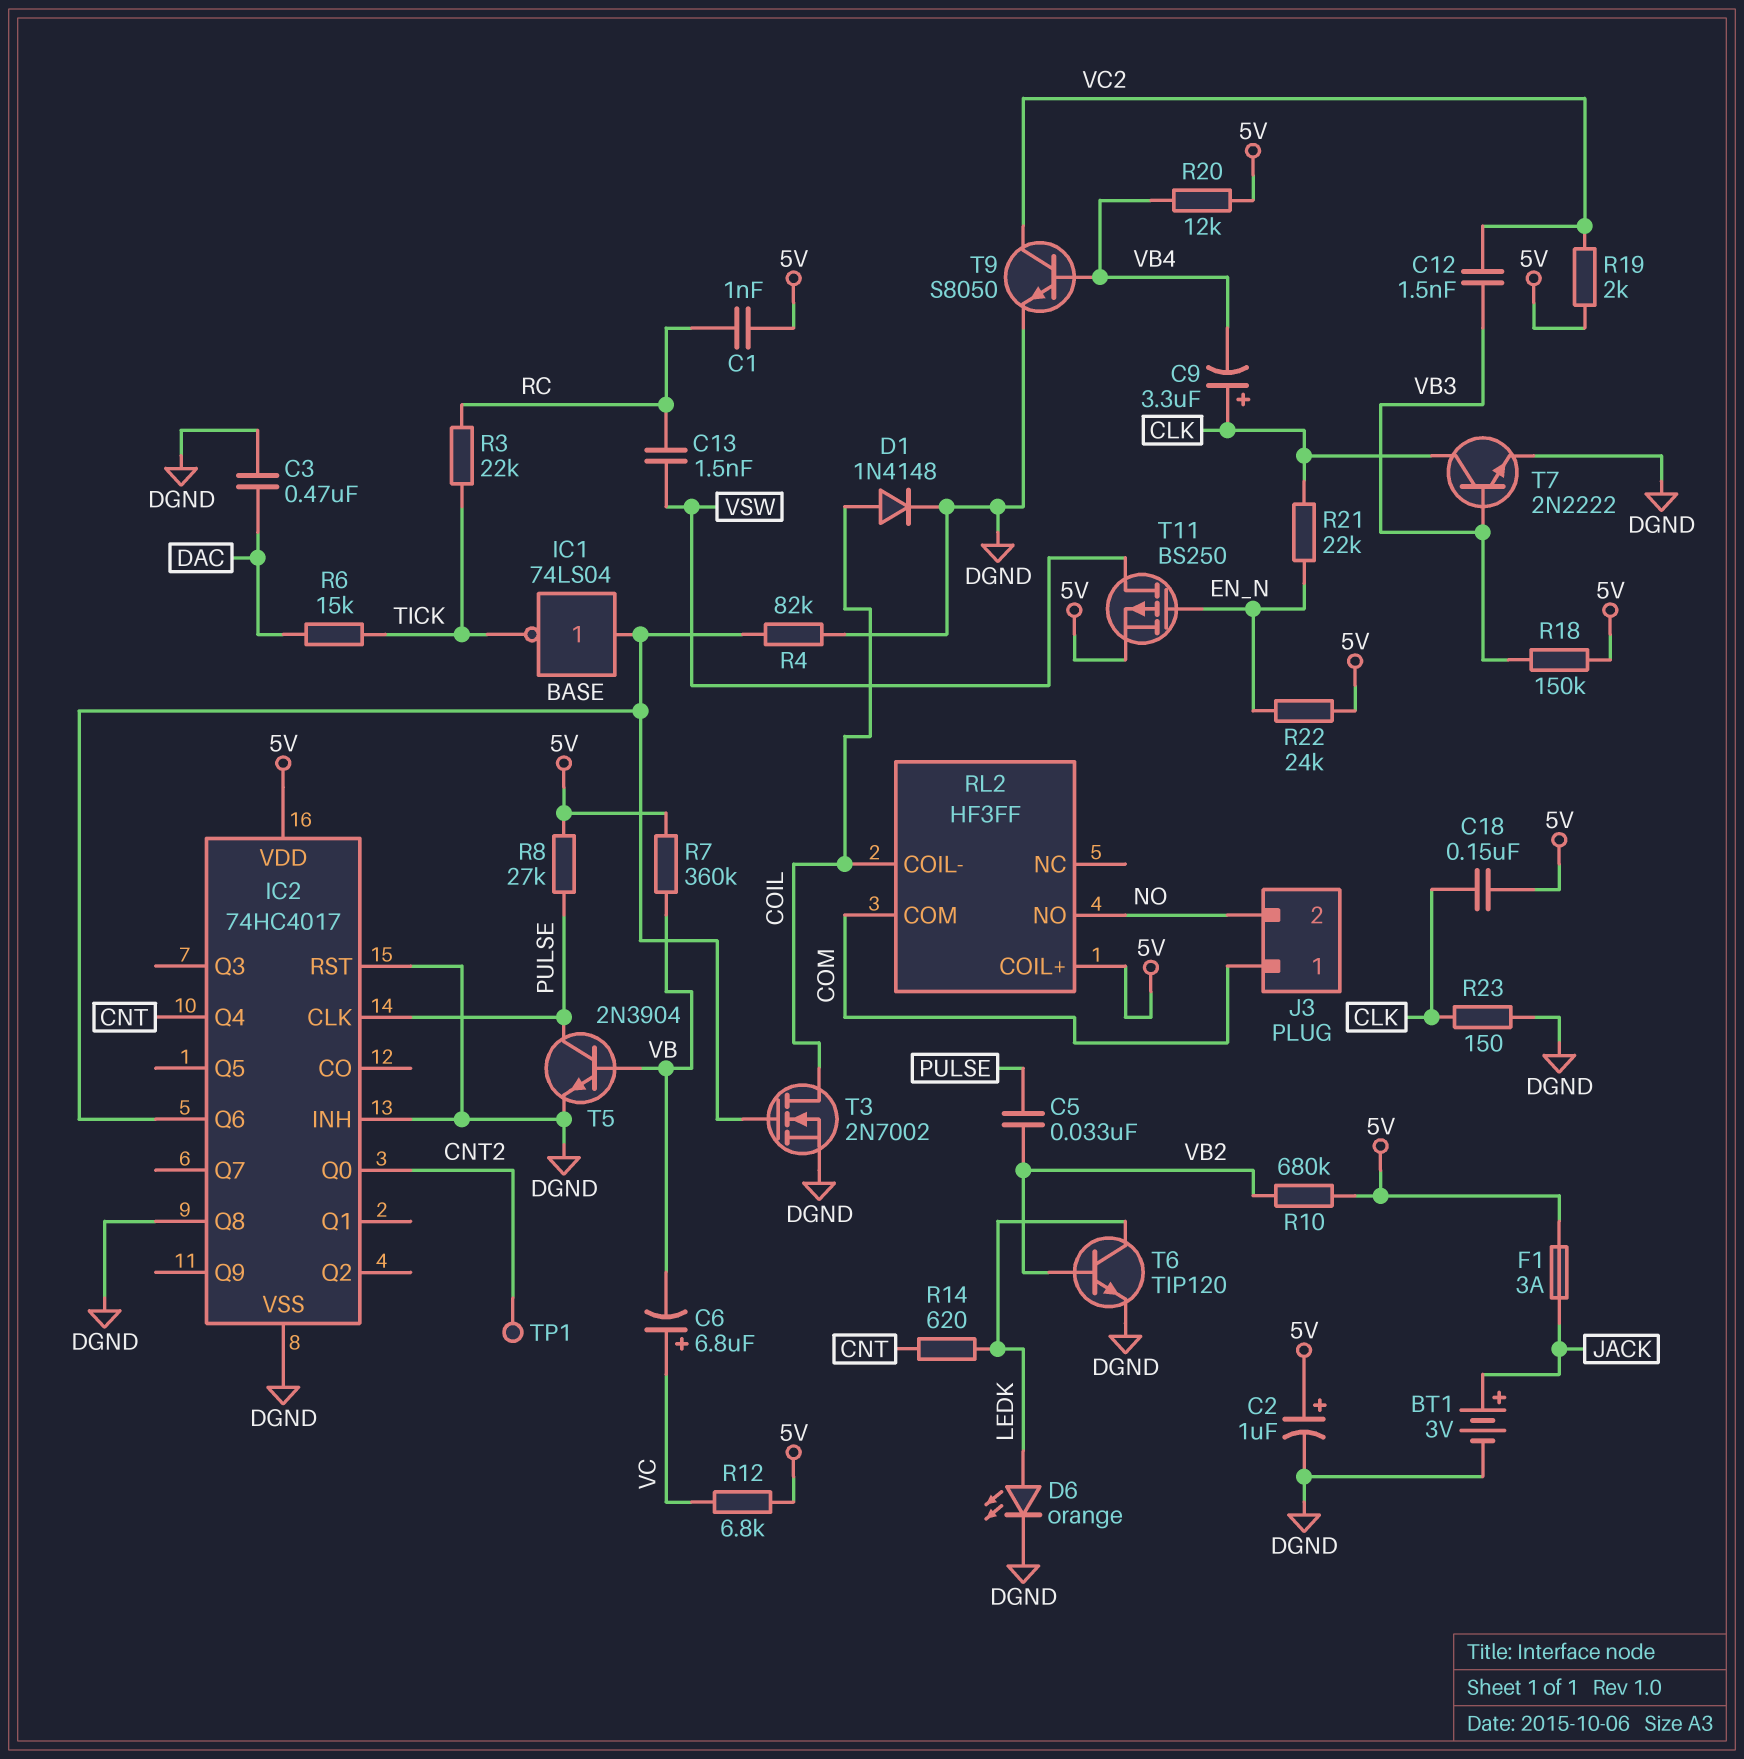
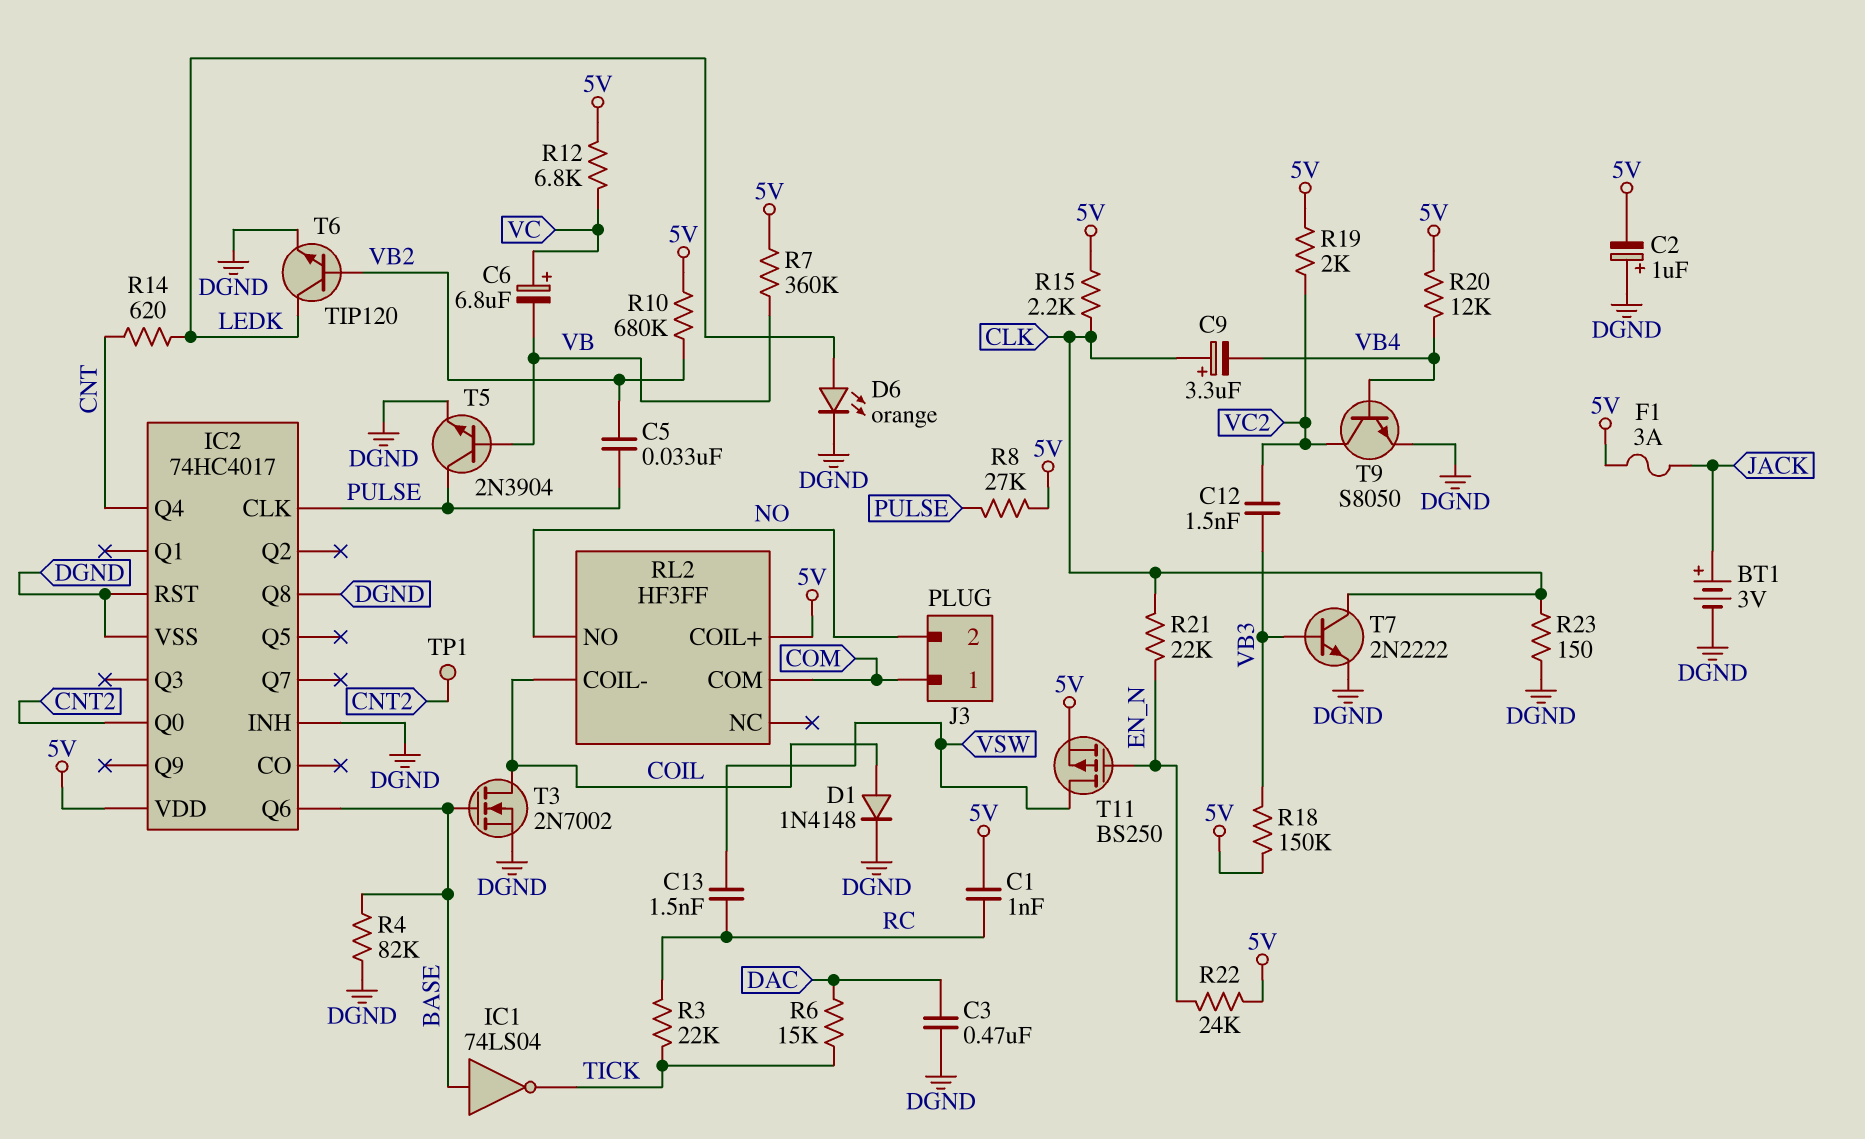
C2: 1uF (plus 5V, minus DGND) -> 1uF (plus DGND, minus 5V)
C18: 150nF (5V, CLK) -> none
R15: none -> 2.2k (5V, CLK)

